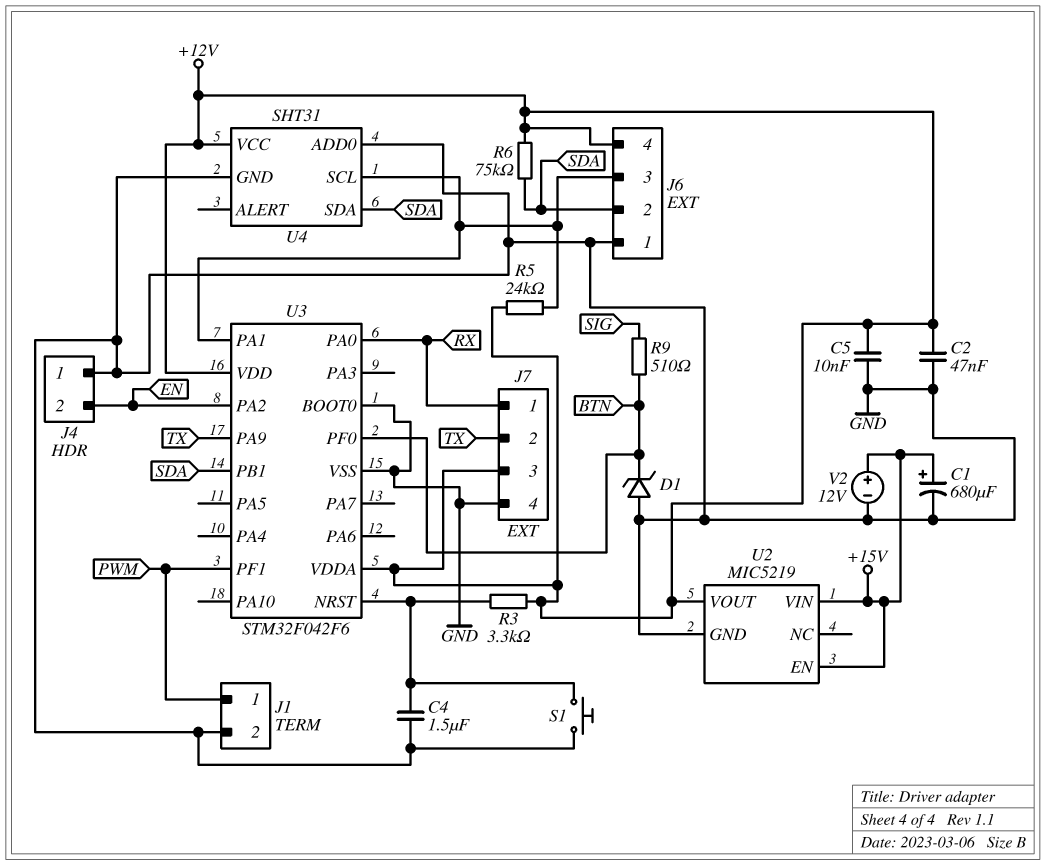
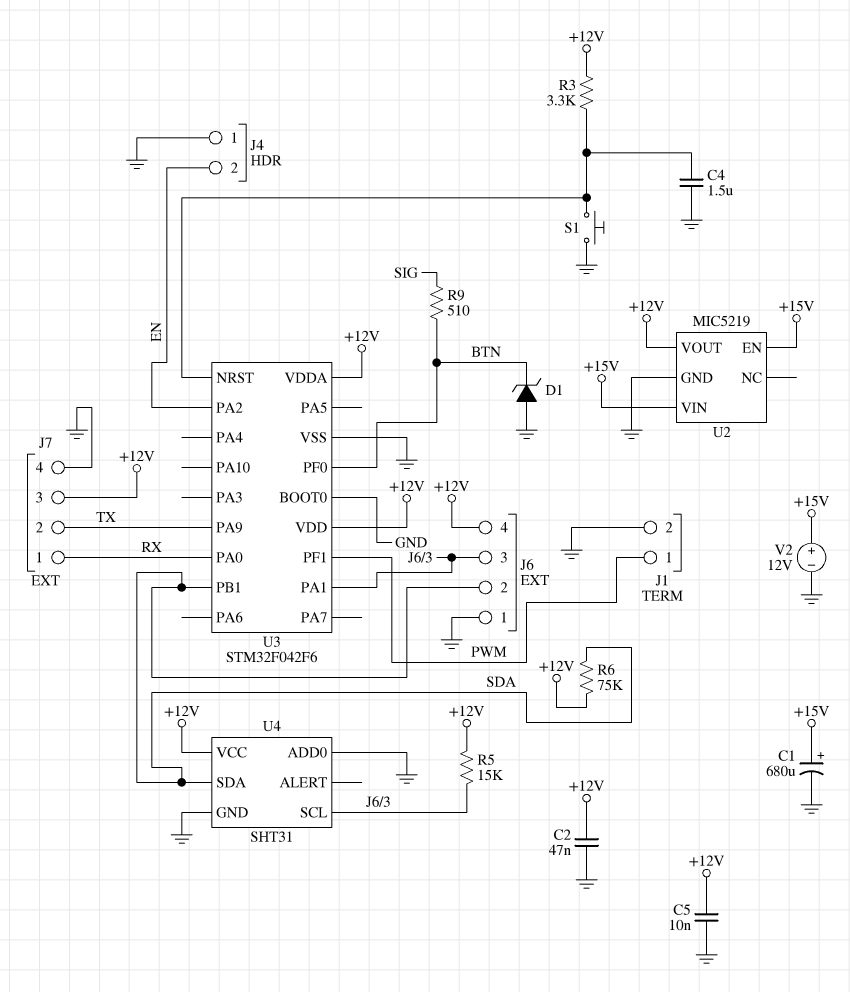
R5: 24k (+12V, J6/3) -> 15k (+12V, J6/3)

